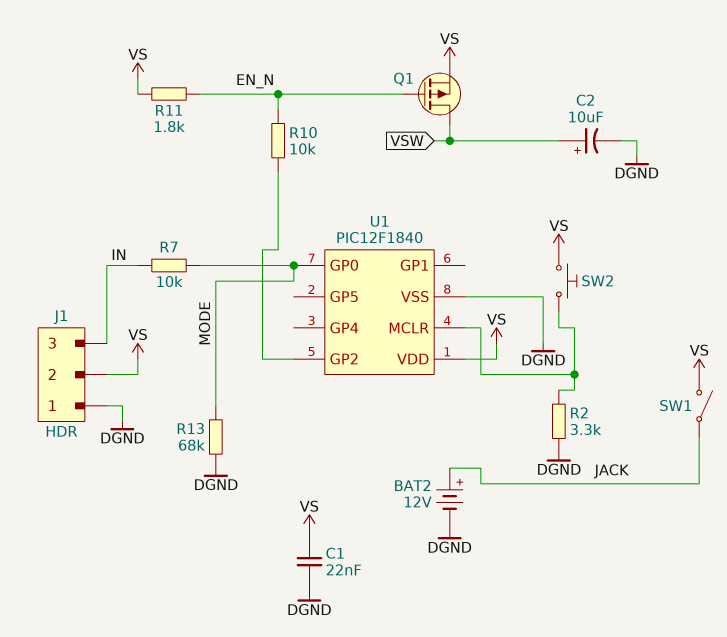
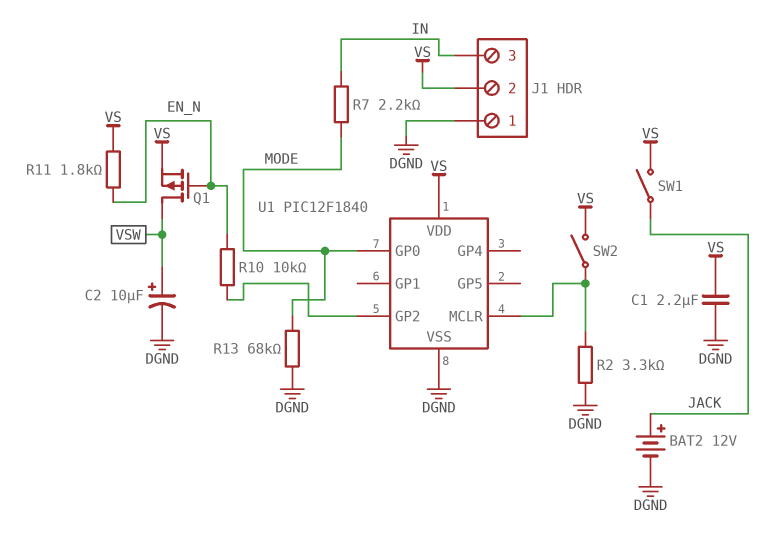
C1: 22nF (DGND, VS) -> 2.2uF (DGND, VS)
R7: 10k (IN, MODE) -> 2.2k (IN, MODE)
SW2: button (U1/MCLR, VS) -> switch (U1/MCLR, VS)

